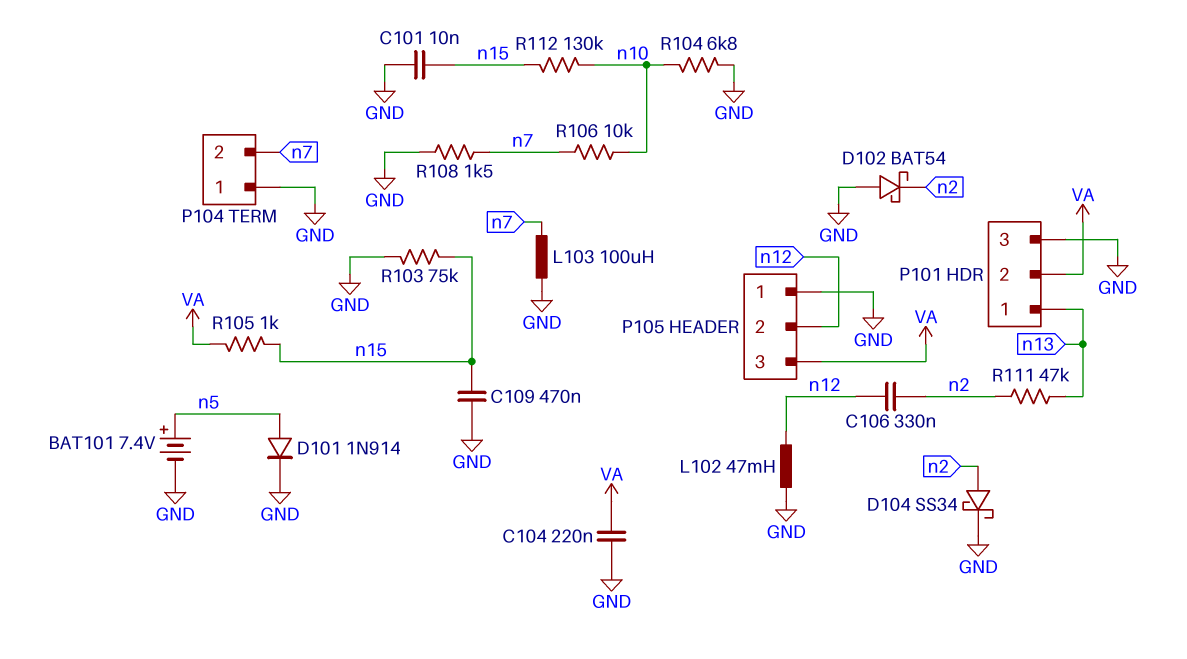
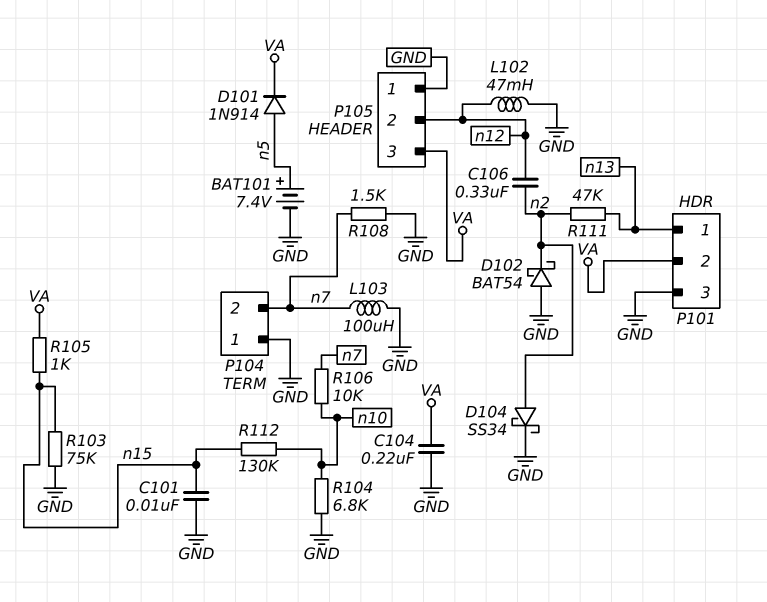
C109: 470nF (GND, n15) -> none
D101: diode 1N914 (A n5, K GND) -> diode 1N914 (A n5, K VA)

